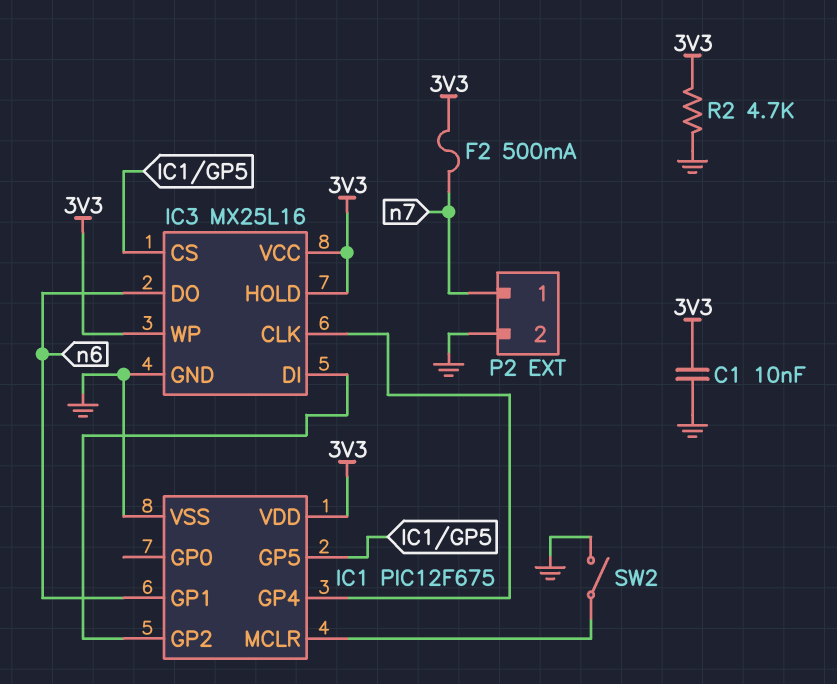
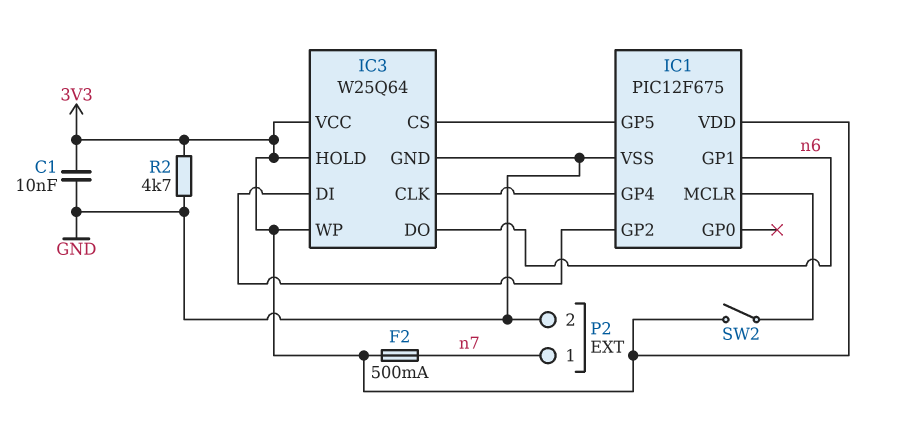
IC3: MX25L16 -> W25Q64
SW2: switch (GND, IC1/MCLR) -> switch (3V3, IC1/MCLR)

